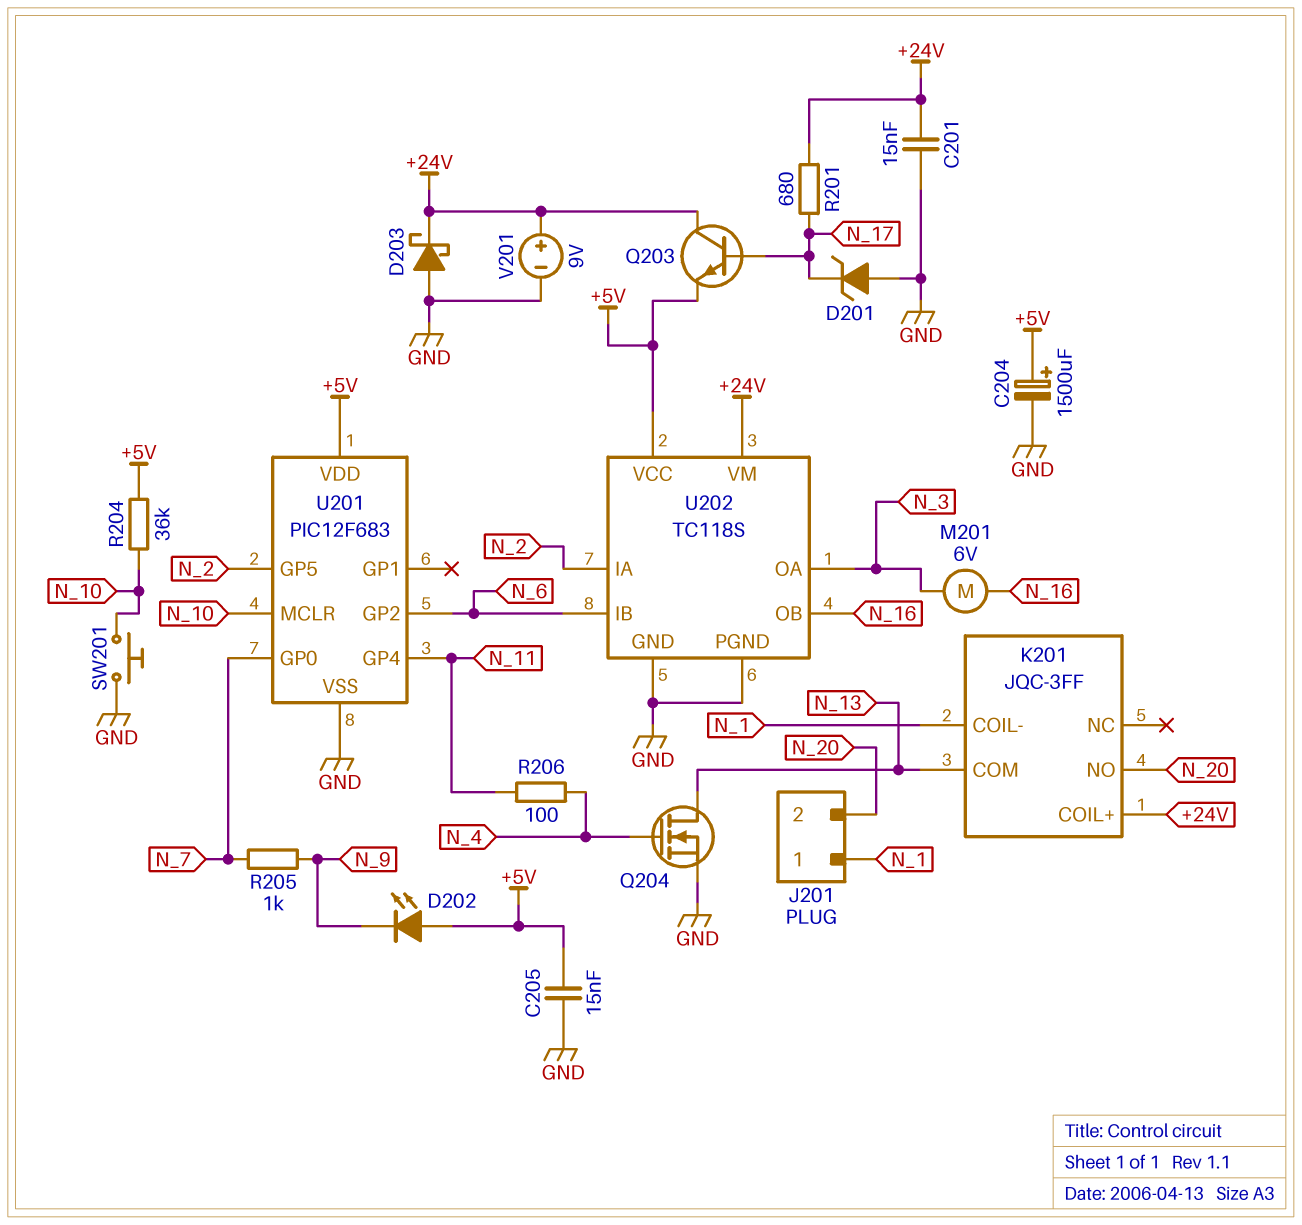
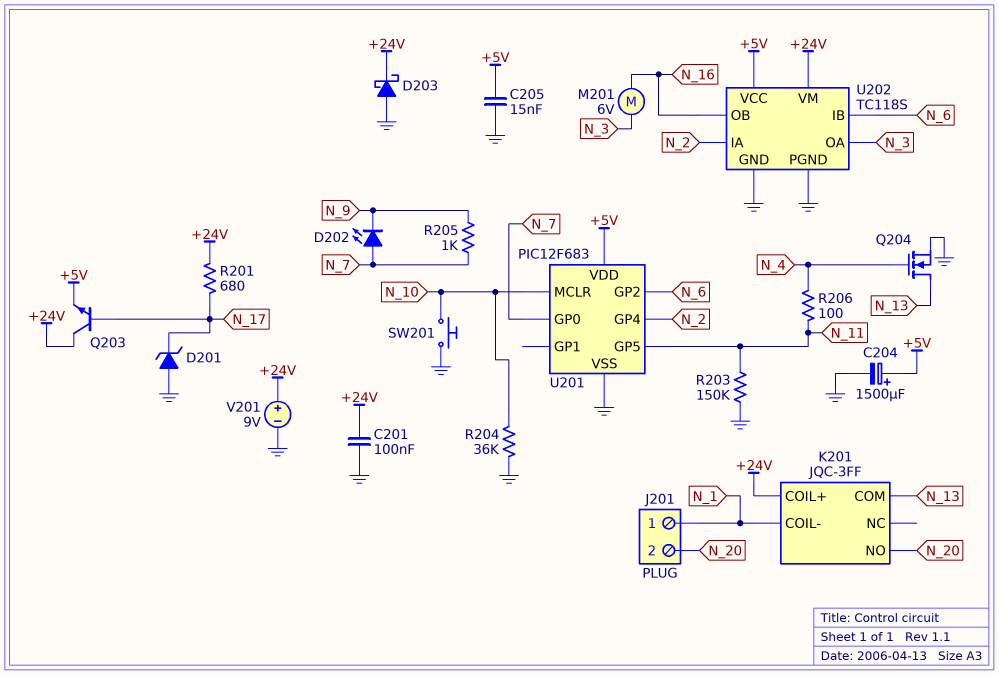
C201: 15nF (+24V, GND) -> 100nF (+24V, GND)
D202: LED (A +5V, K N_9) -> LED (A N_7, K N_9)
R203: none -> 150k (GND, N_11)
R204: 36k (+5V, N_10) -> 36k (GND, N_10)
U201 pin GP4: N_11 -> N_2
U201 pin GP5: N_2 -> N_11

